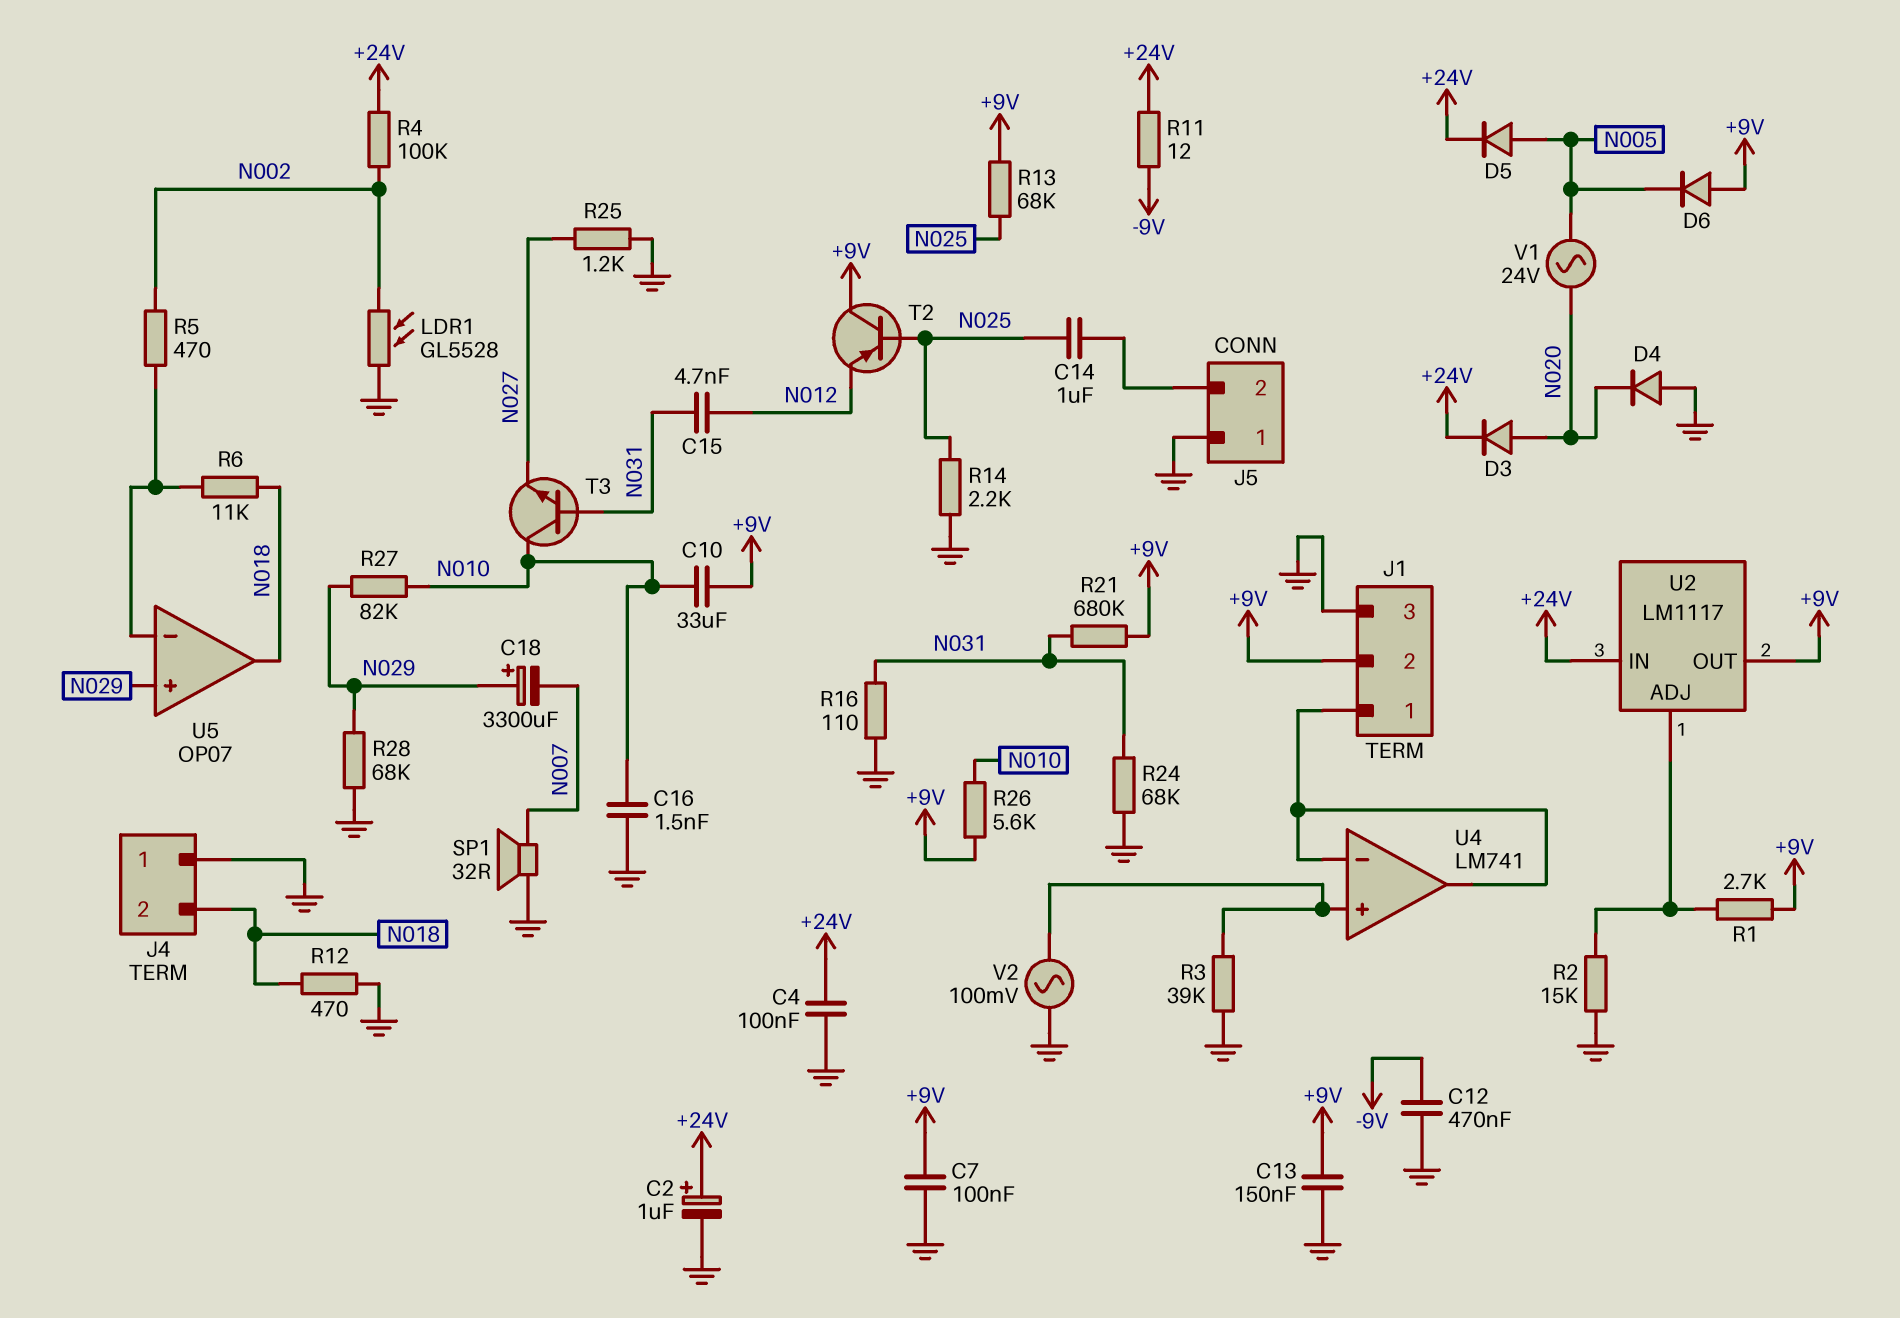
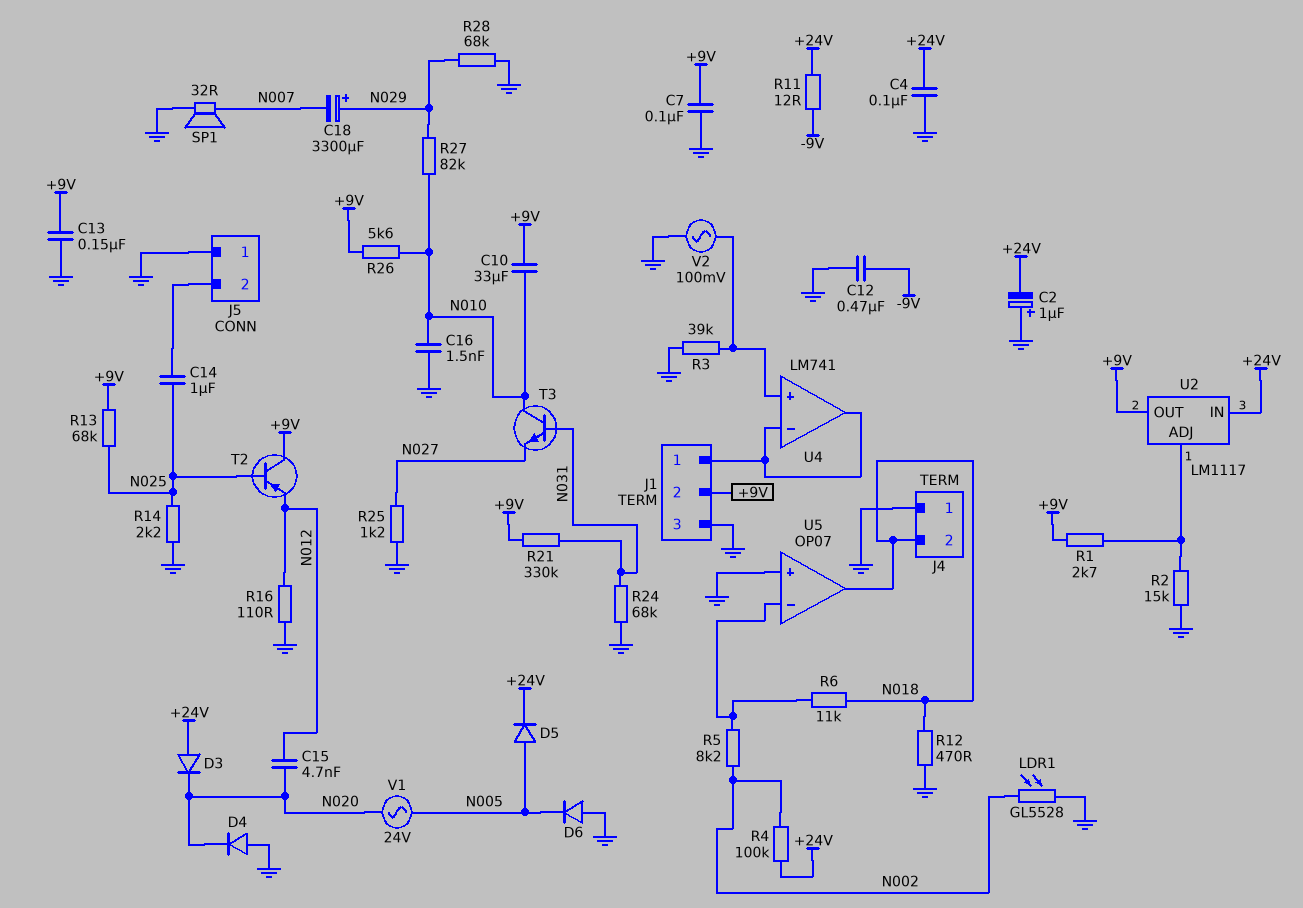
C2: 1uF (plus +24V, minus GND) -> 1uF (plus GND, minus +24V)
C15: 4.7nF (N012, N031) -> 4.7nF (N012, N020)
D3: diode (A N020, K +24V) -> diode (A +24V, K N020)
D6: diode (A +9V, K N005) -> diode (A GND, K N005)
R5: 470 (N002, U5/in-) -> 8.2k (N002, U5/in-)
R16: 110 (GND, N031) -> 110 (GND, N012)
R21: 680k (+9V, N031) -> 330k (+9V, N031)
U5 pin in+: N029 -> GND

